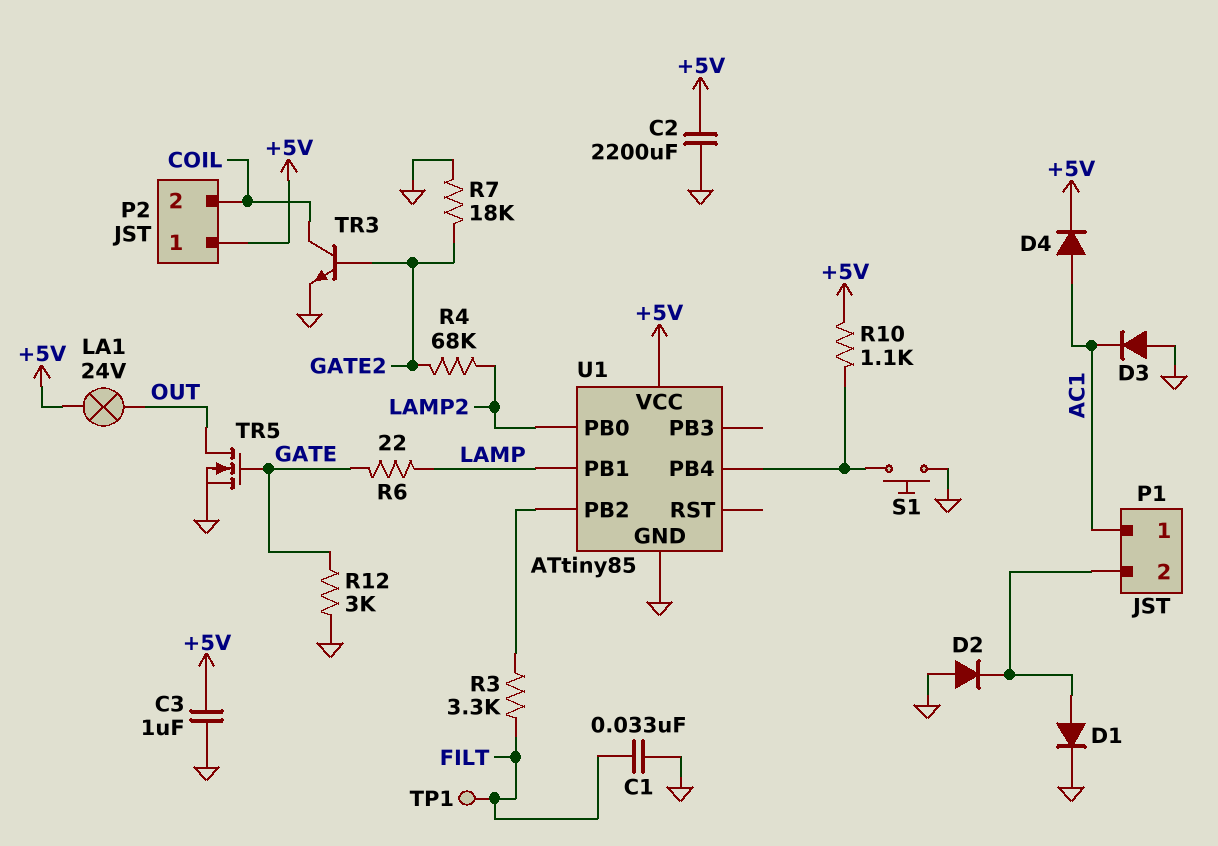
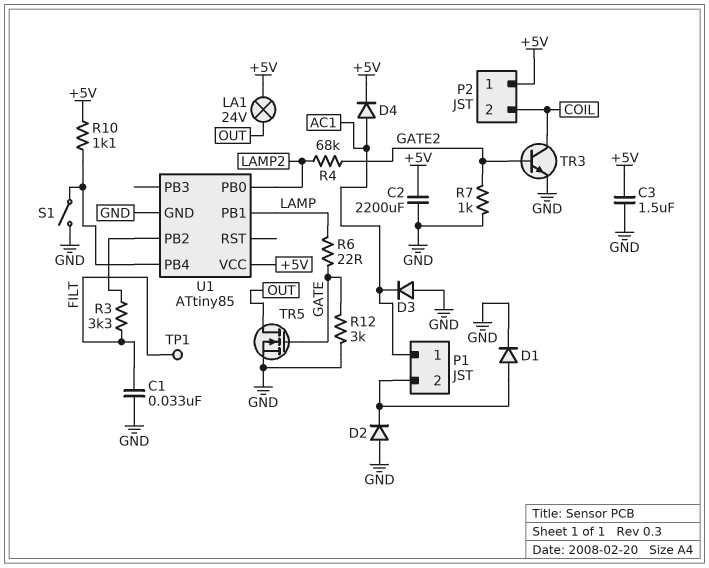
C3: 1uF (+5V, GND) -> 1.5uF (+5V, GND)
R7: 18k (GATE2, GND) -> 1k (GATE2, GND)
S1: button (GND, U1/PB4) -> switch (GND, U1/PB4)

